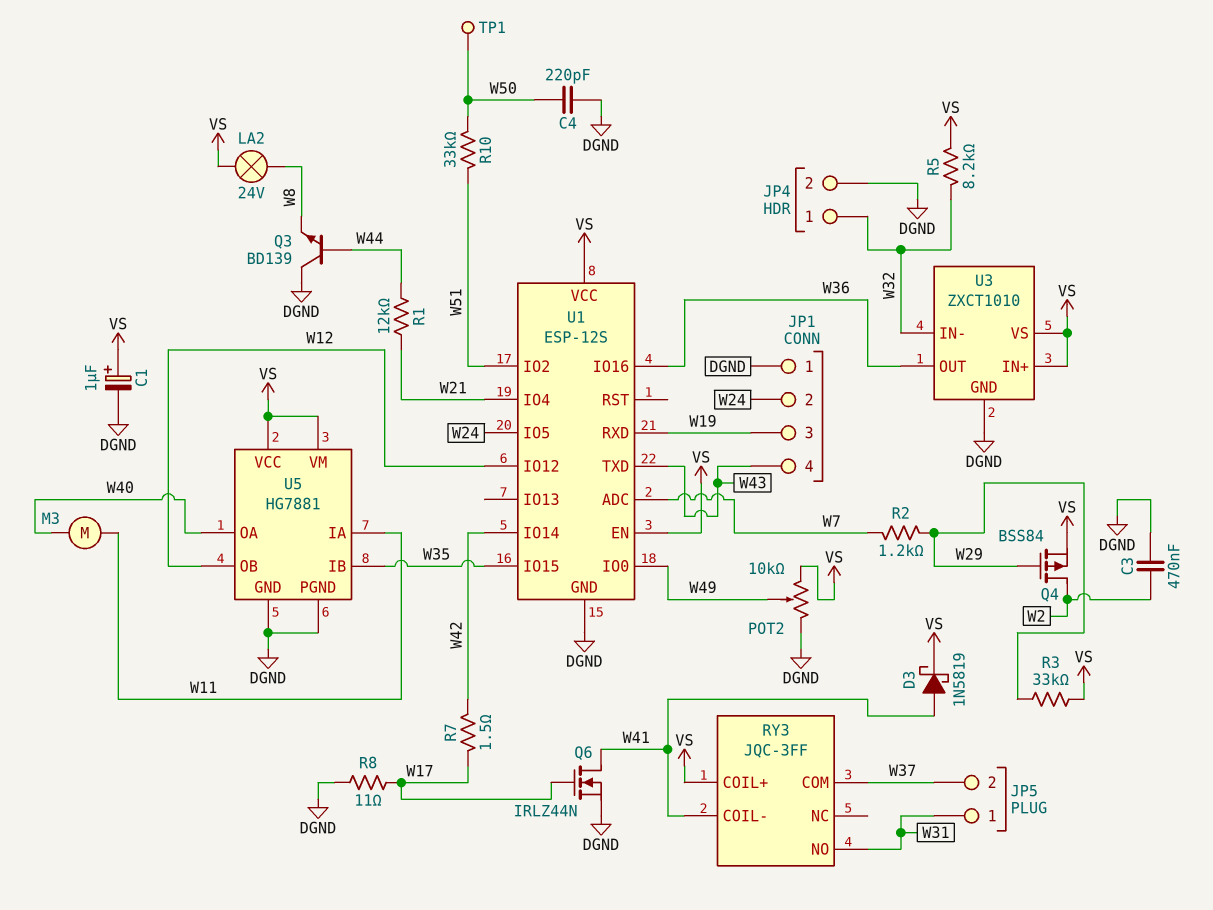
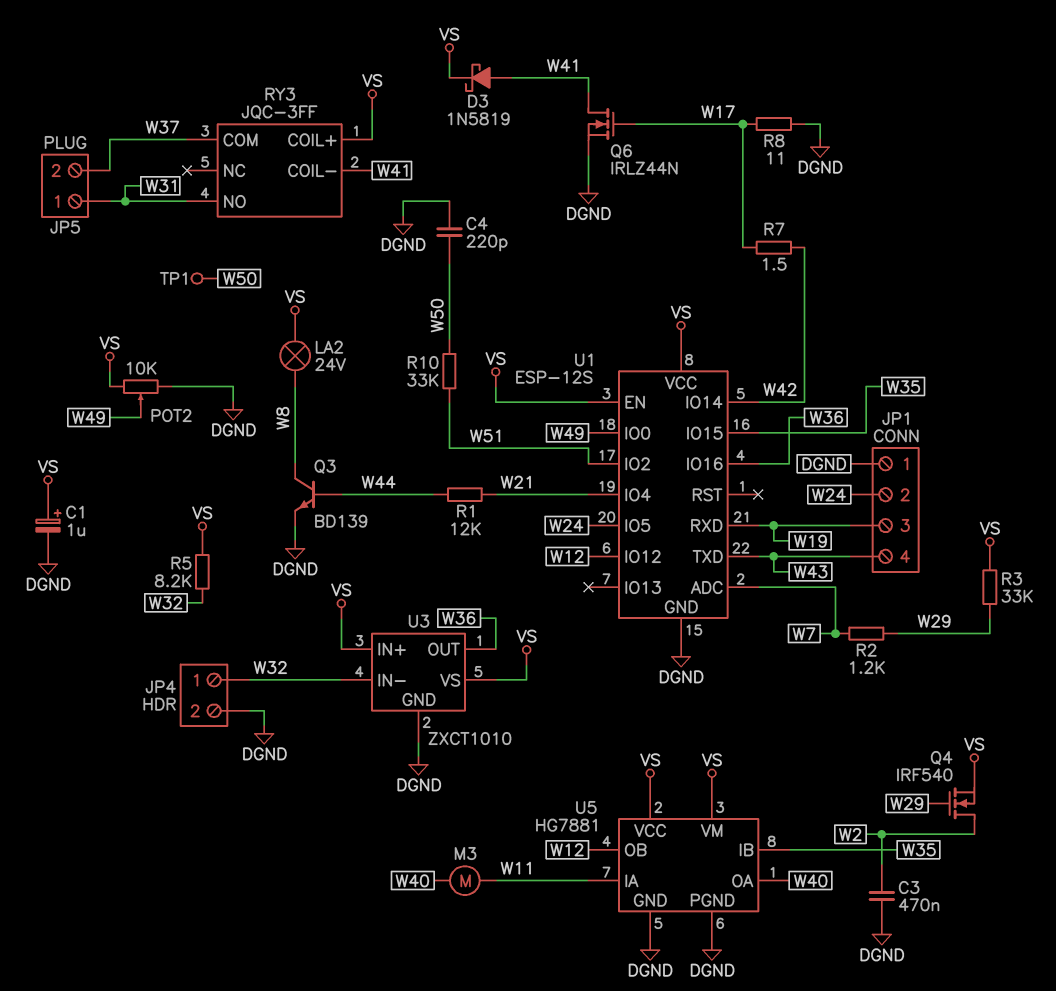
Q3: NPN BD139 (B W44, C DGND, E W8) -> NPN BD139 (B W44, C W8, E DGND)
Q4: PMOS BSS84 (G W29, D W2, S VS) -> NMOS IRF540 (G W29, D W2, S VS)

